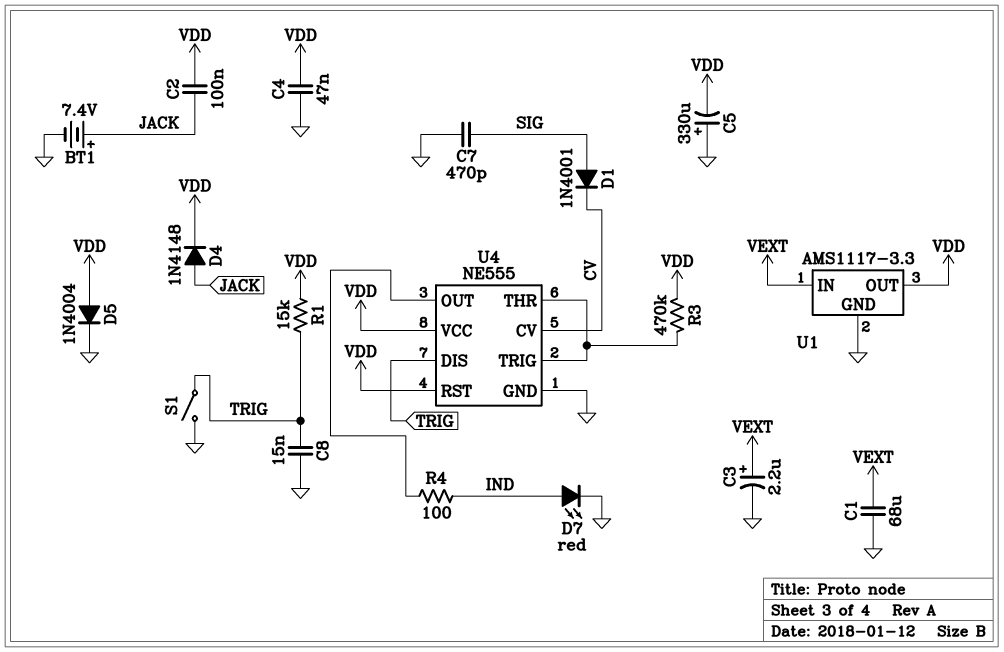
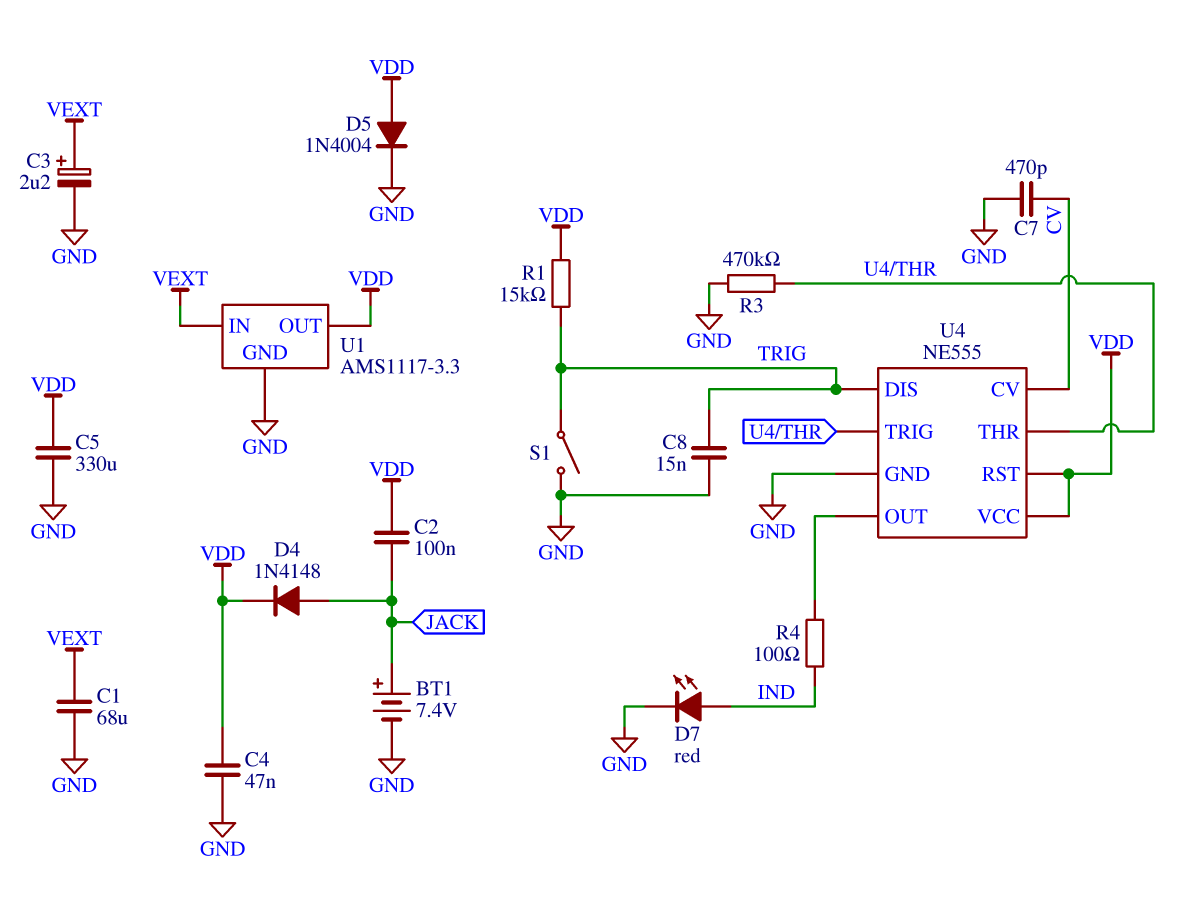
C5: 330uF (plus GND, minus VDD) -> 330uF (GND, VDD)
C7: 470pF (GND, SIG) -> 470pF (CV, GND)
D1: diode 1N4001 (A SIG, K CV) -> none
R3: 470k (U4/THR, VDD) -> 470k (GND, U4/THR)

